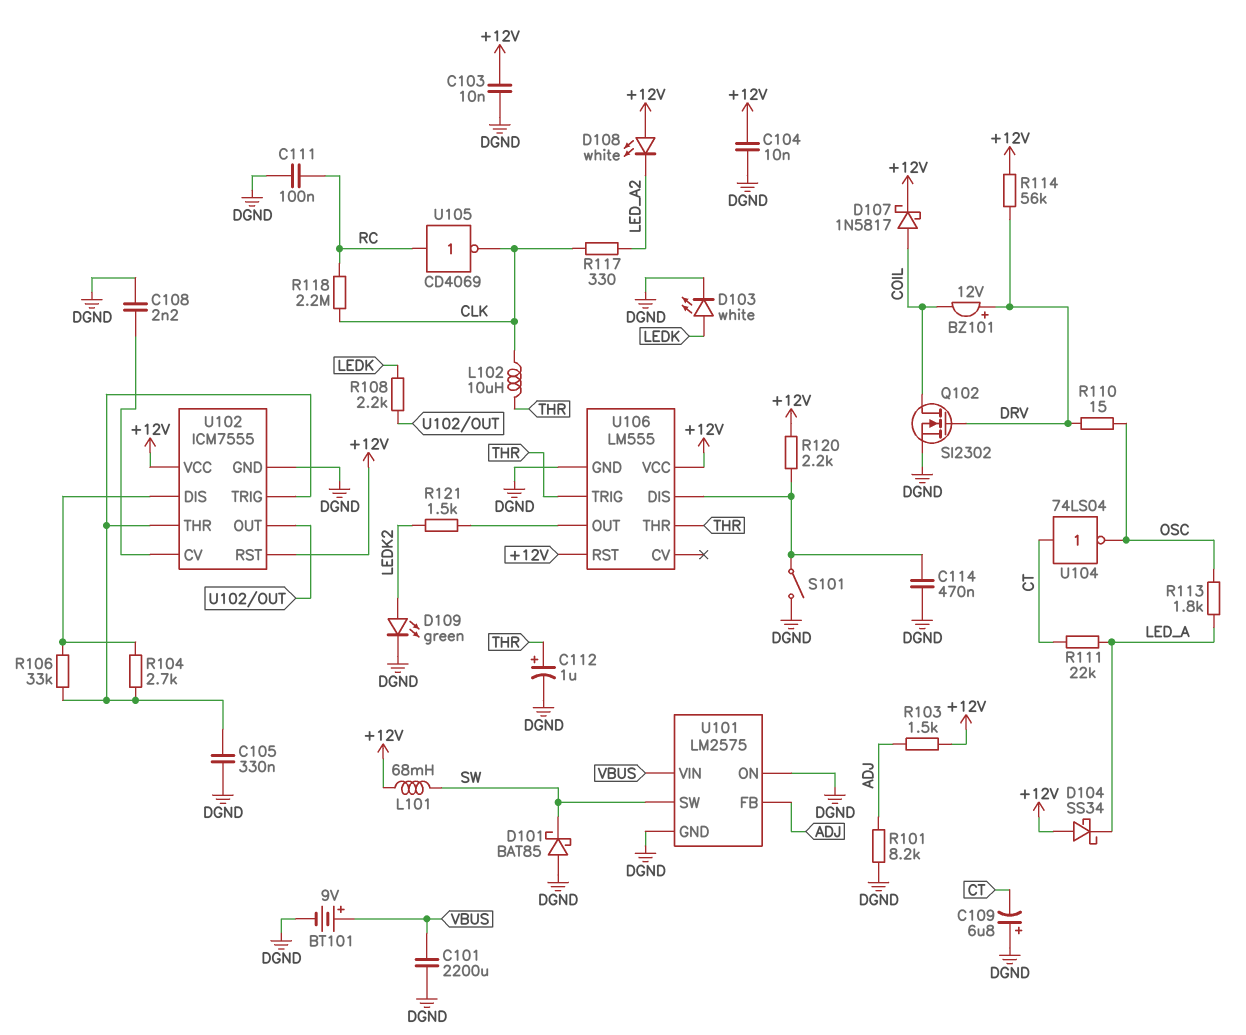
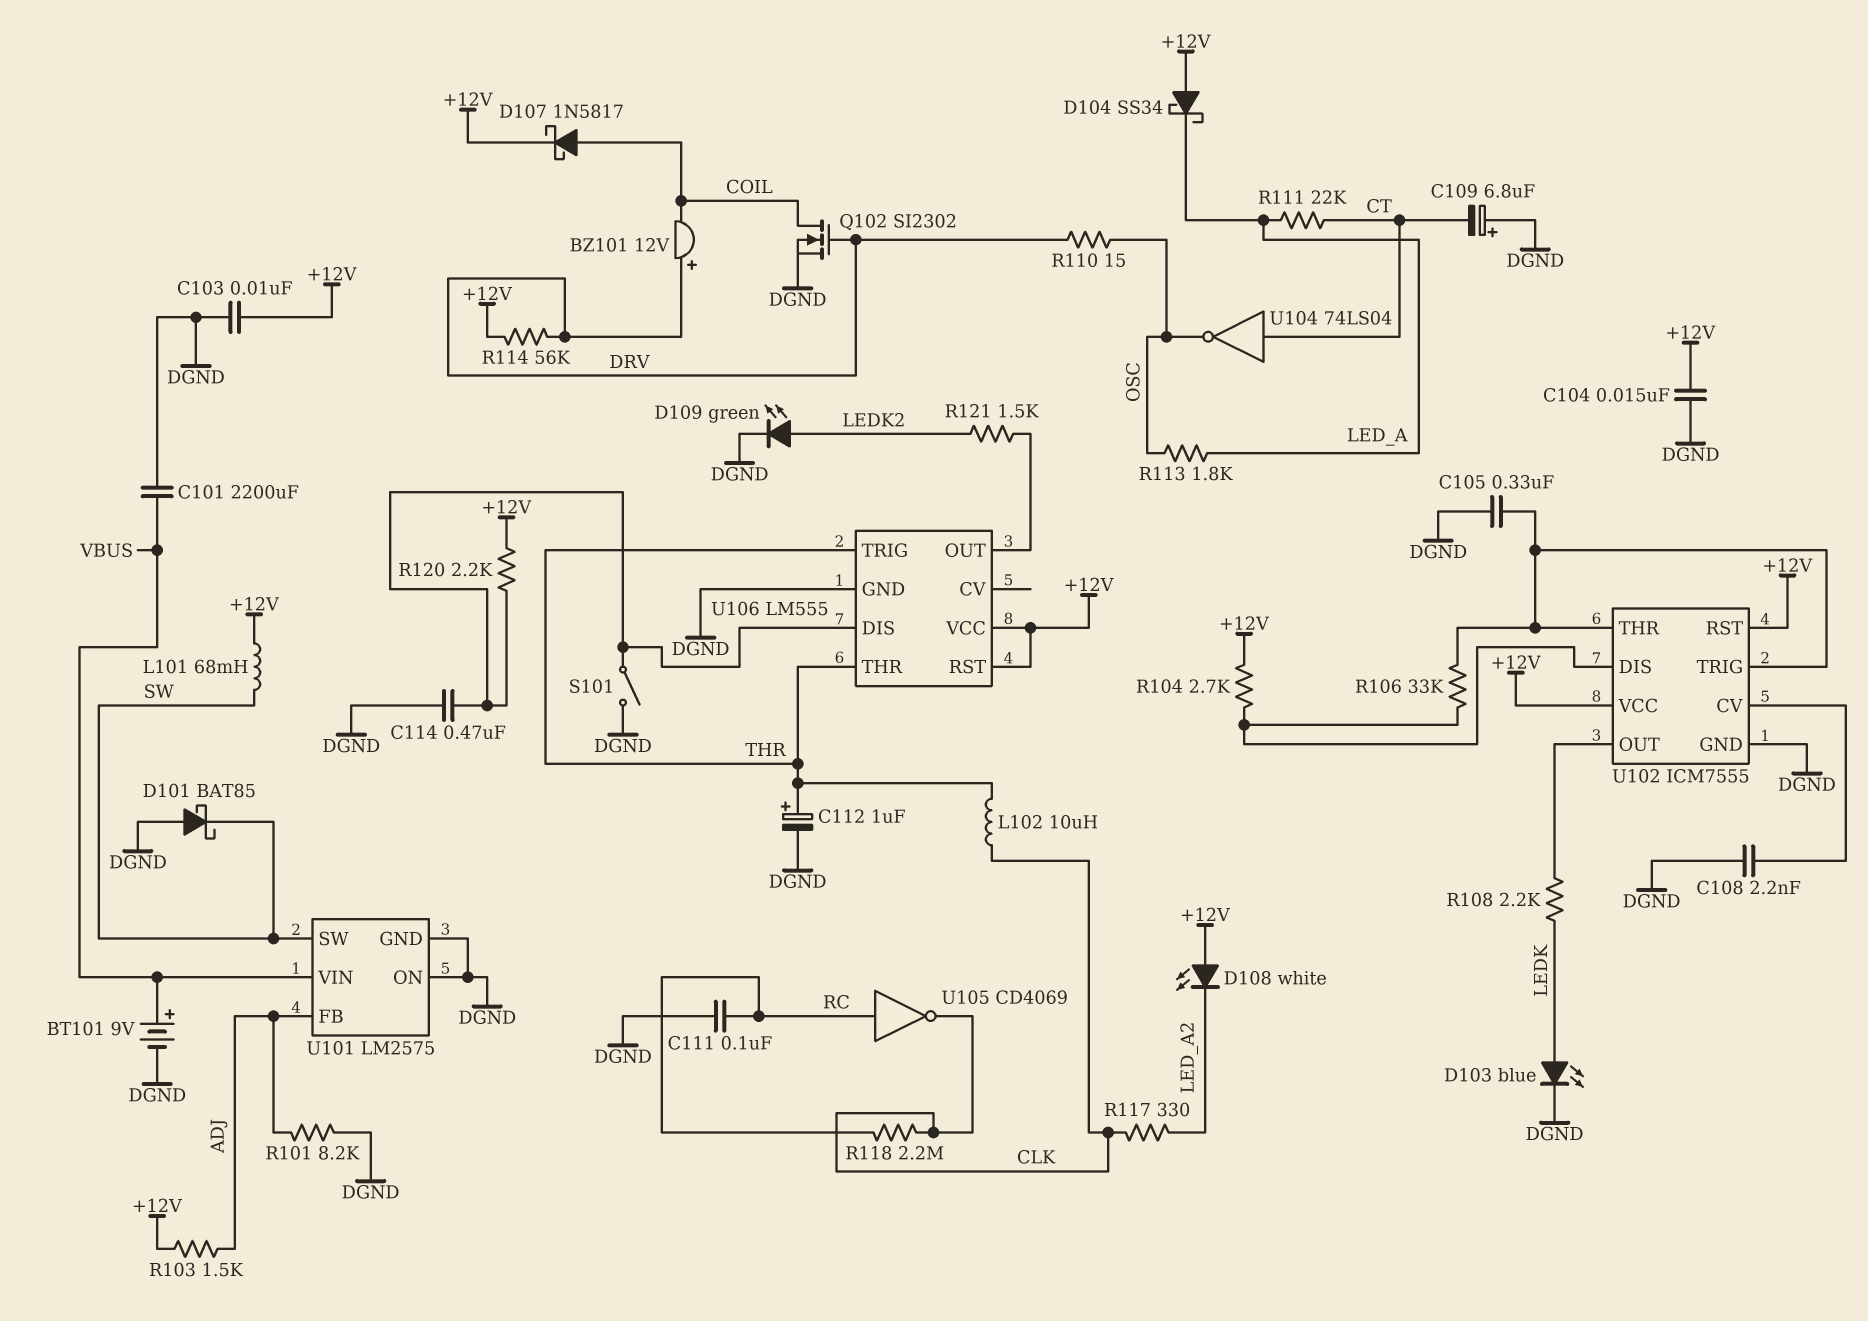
C104: 10nF (+12V, DGND) -> 15nF (+12V, DGND)
D103: LED white (A LEDK, K DGND) -> LED blue (A LEDK, K DGND)
R104: 2.7k (U102/DIS, U102/THR) -> 2.7k (+12V, U102/DIS)

